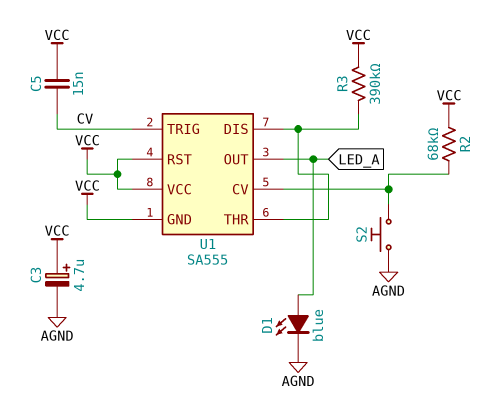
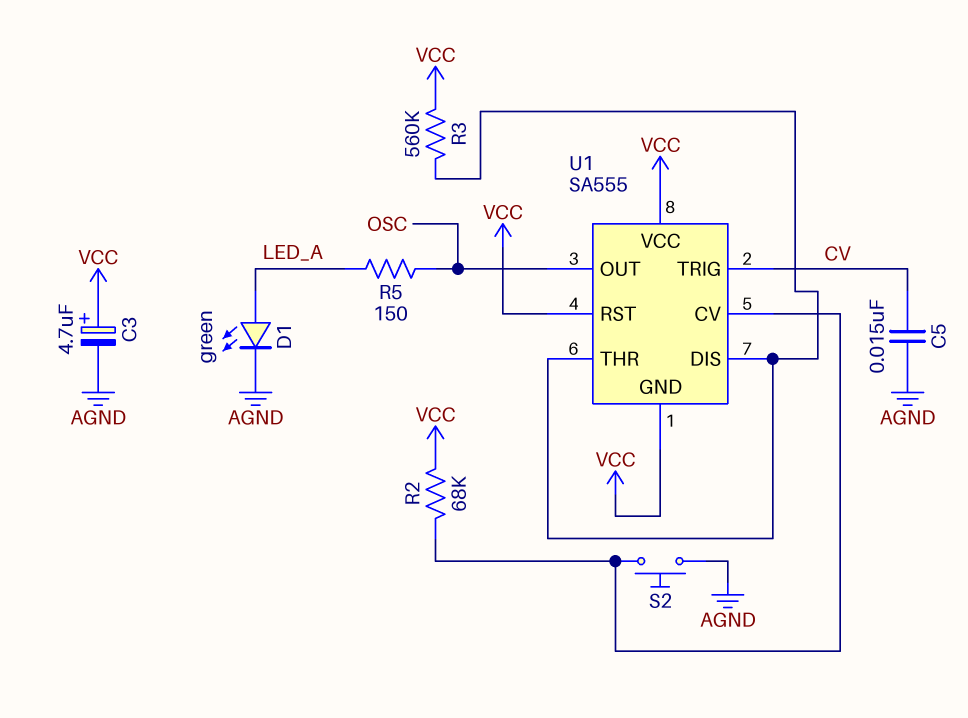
C5: 15nF (CV, VCC) -> 15nF (AGND, CV)
D1: LED blue (A LED_A, K AGND) -> LED green (A LED_A, K AGND)
R3: 390k (U1/DIS, VCC) -> 560k (U1/DIS, VCC)
R5: none -> 150 (LED_A, OSC)
U1 pin OUT: LED_A -> OSC

